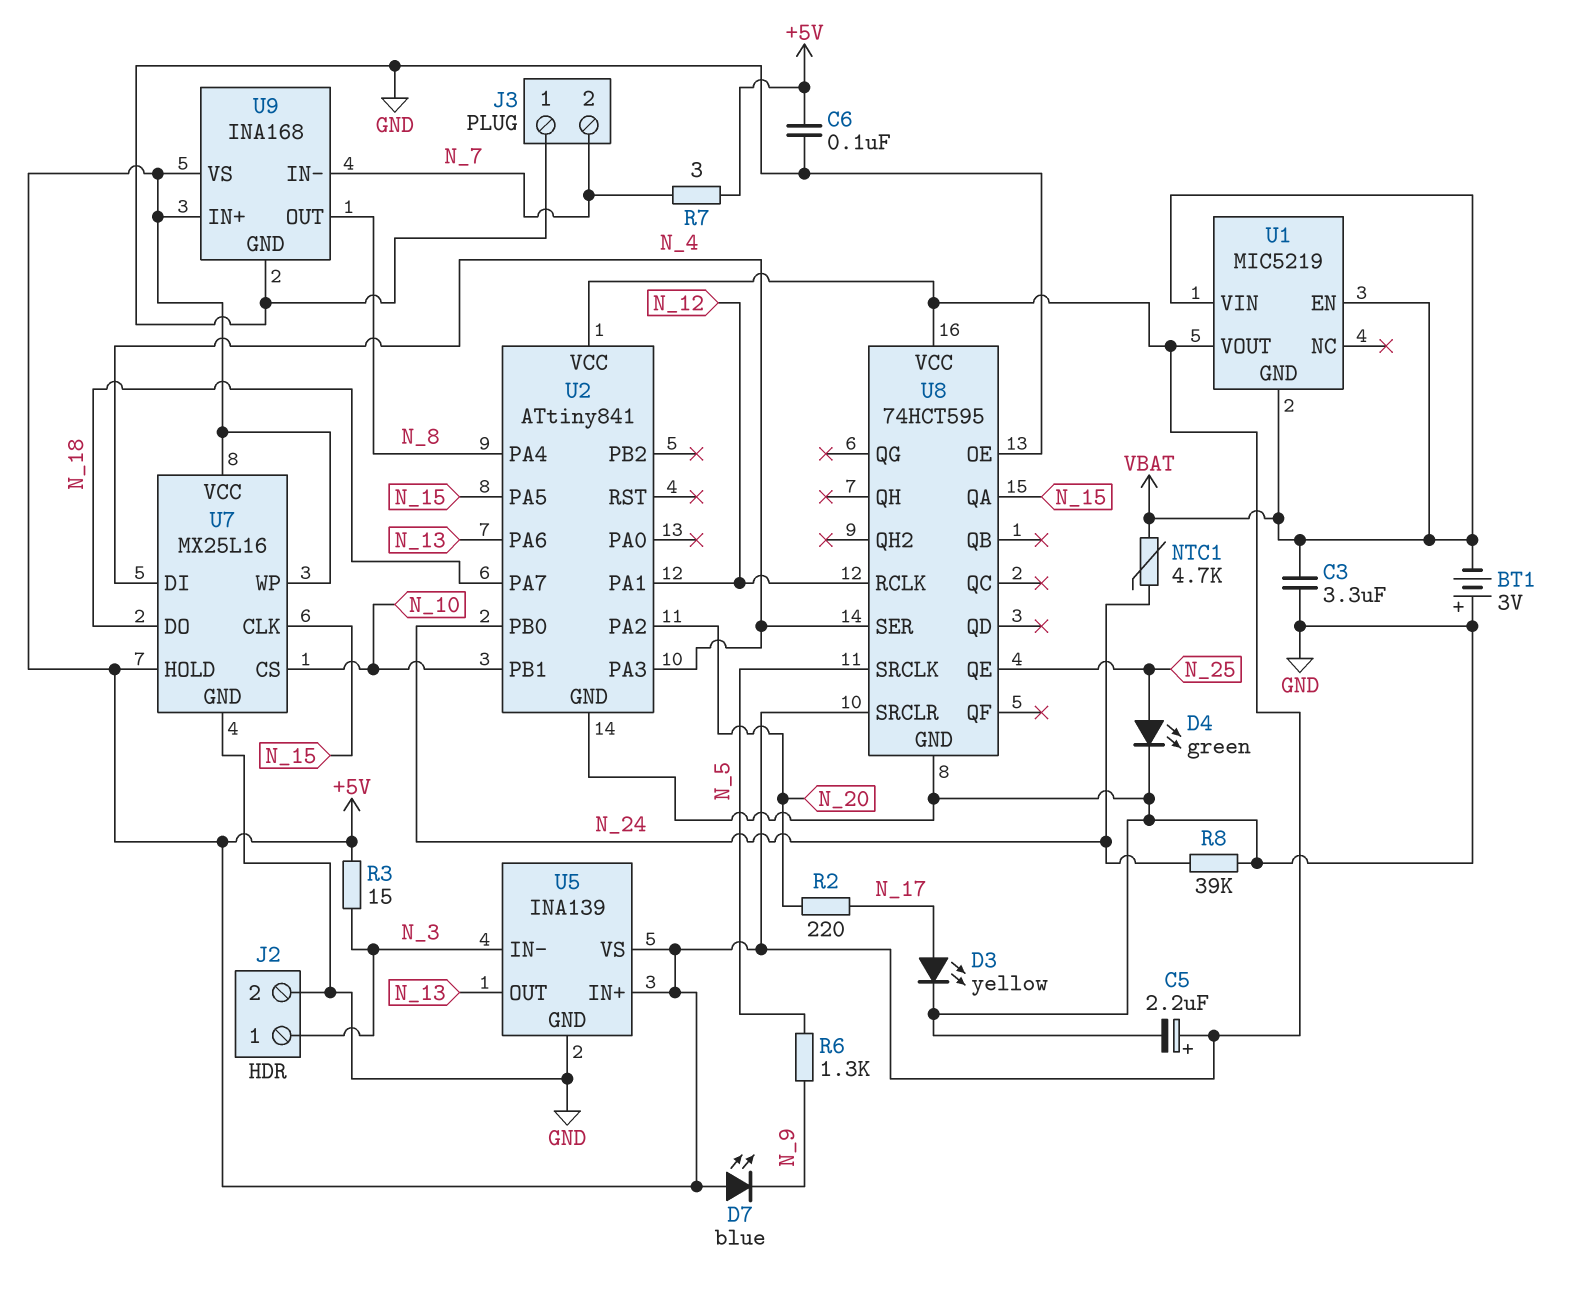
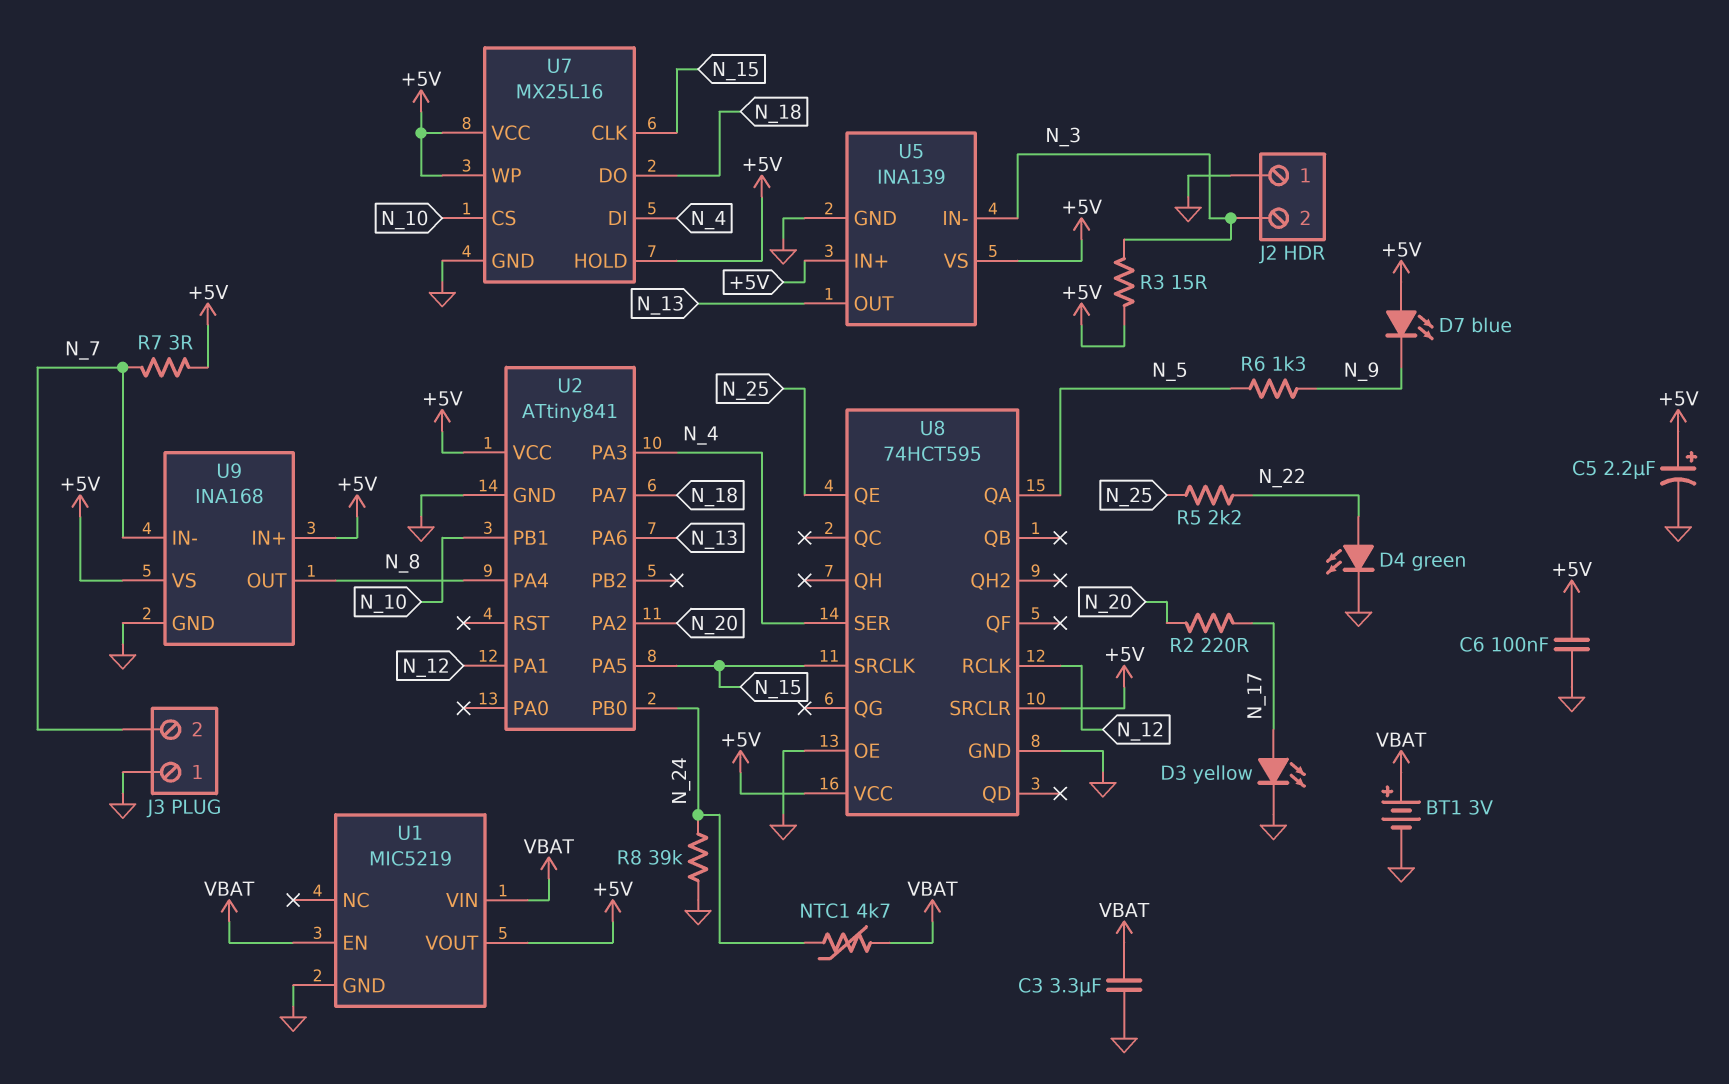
BT1: 3V (plus GND, minus VBAT) -> 3V (plus VBAT, minus GND)
D4: LED green (A N_25, K GND) -> LED green (A N_22, K GND)
J2 pin 1: N_3 -> GND
J2 pin 2: GND -> N_3
R5: none -> 2.2k (N_22, N_25)
U1 pin GND: VBAT -> GND
U8 pin QA: N_15 -> N_5
U8 pin SRCLK: N_5 -> N_15

